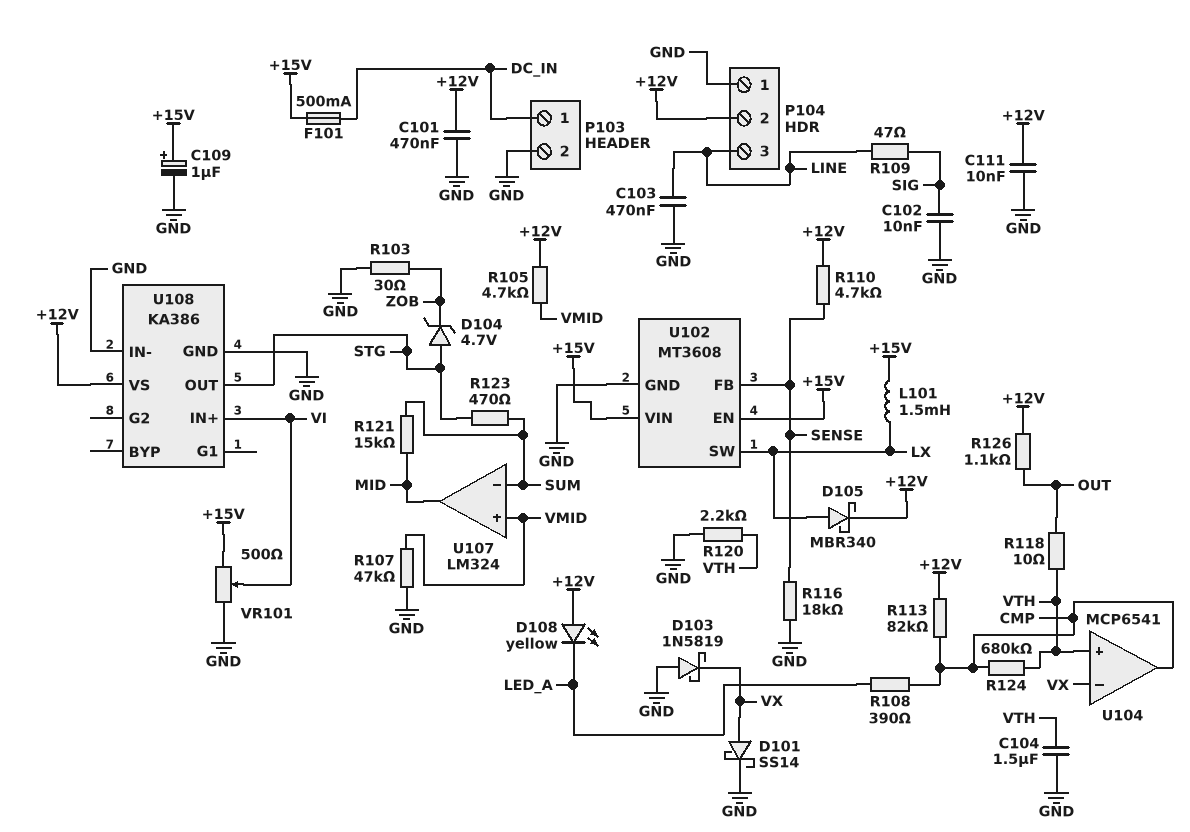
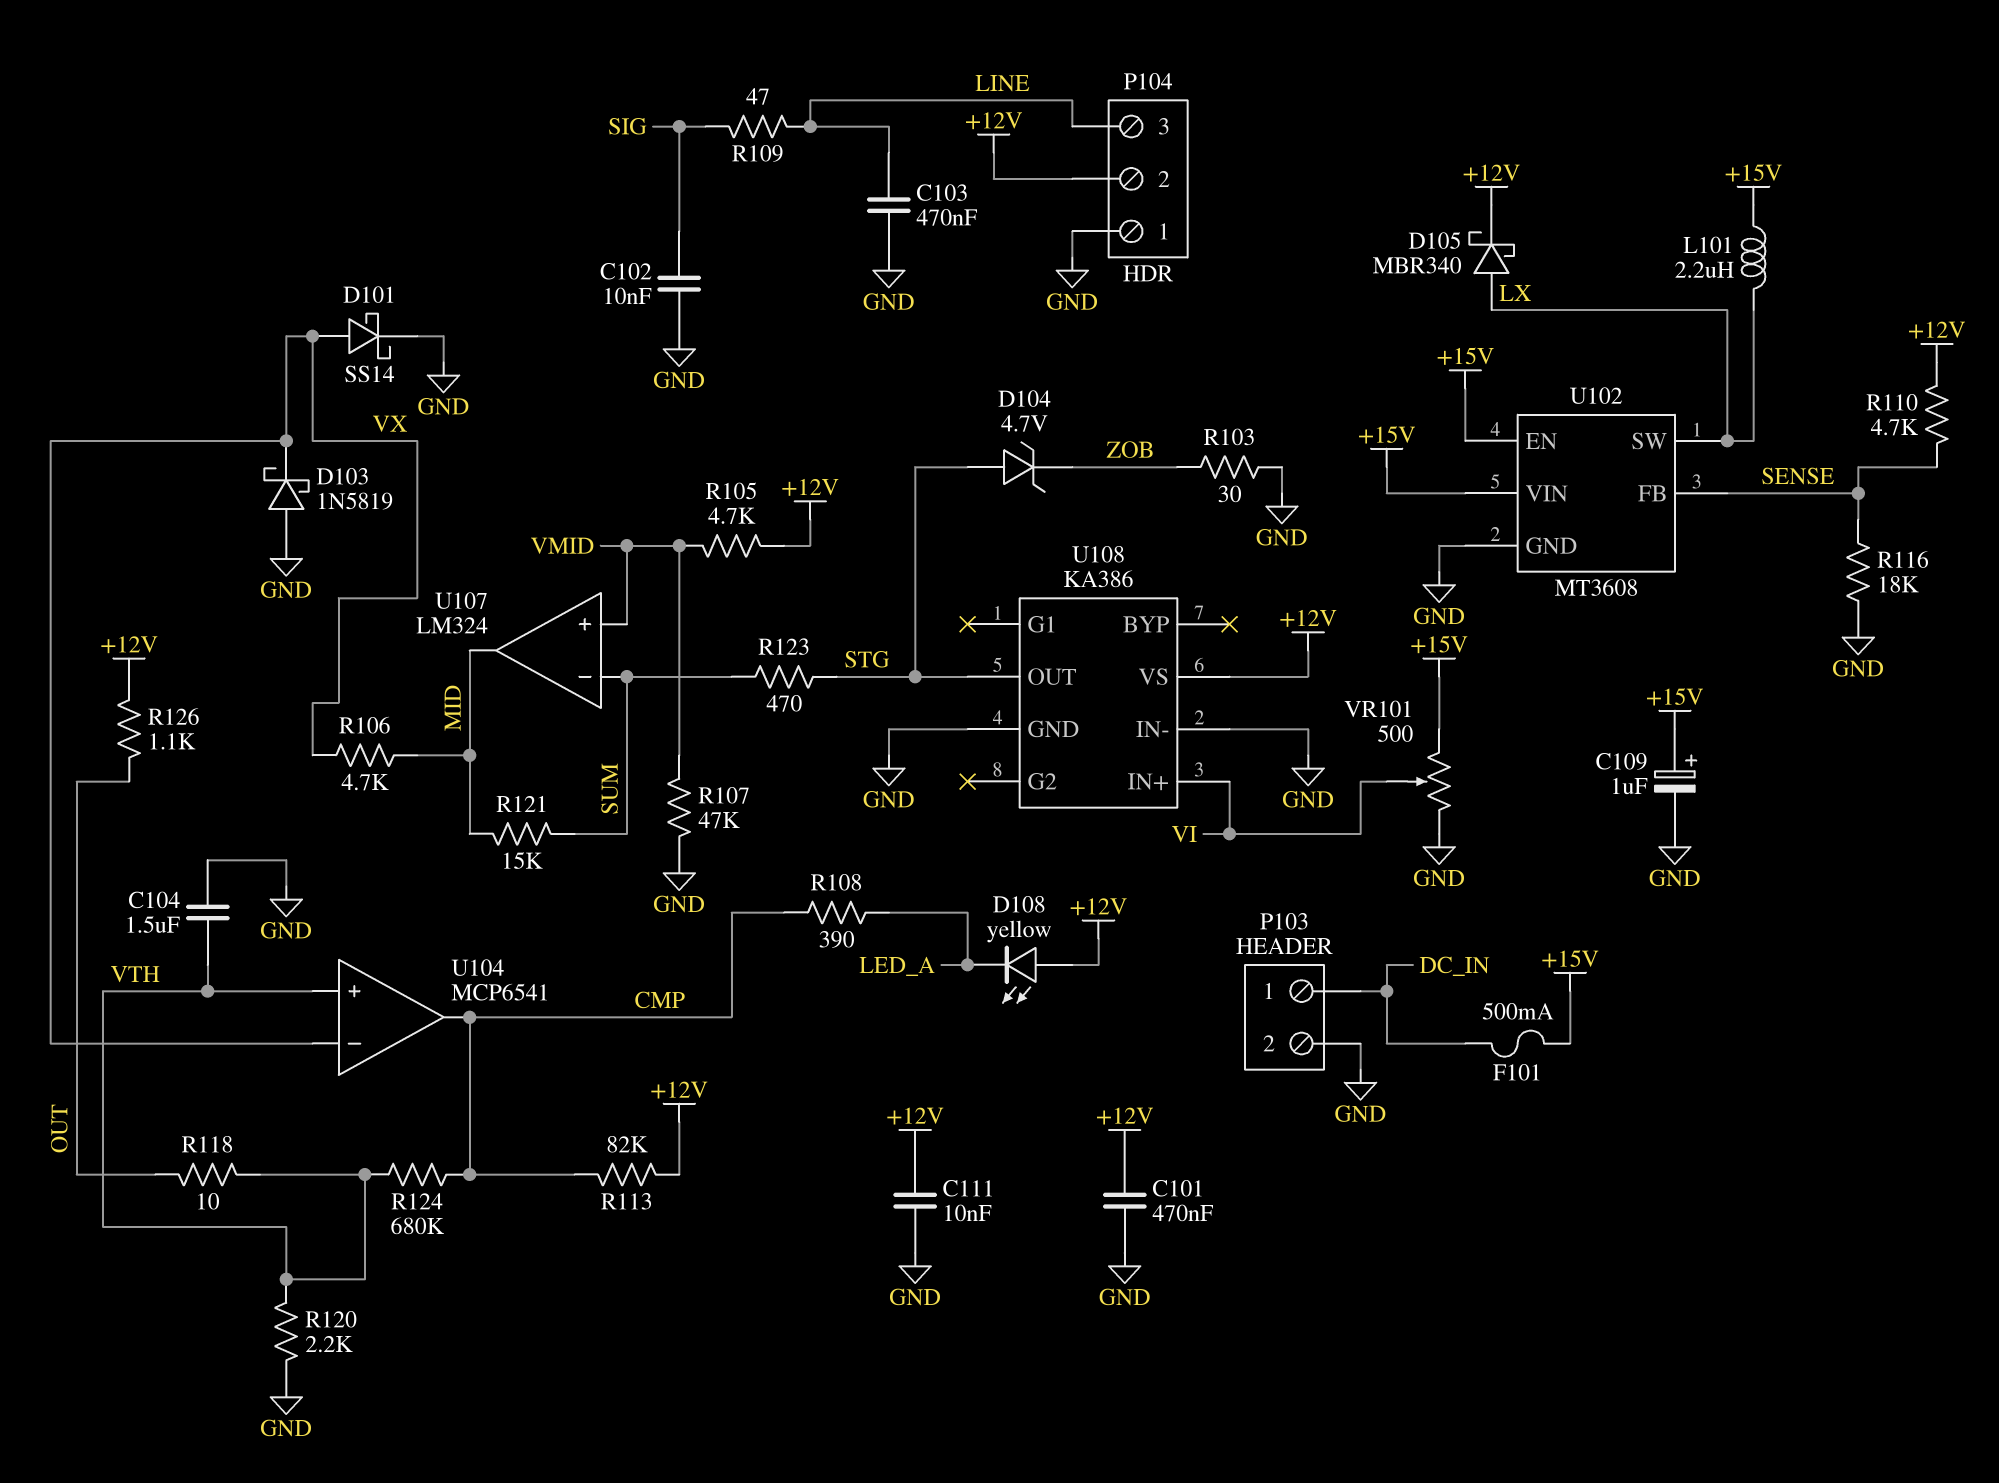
L101: 1.5mH (+15V, LX) -> 2.2uH (+15V, LX)
R106: none -> 4.7k (MID, VX)

